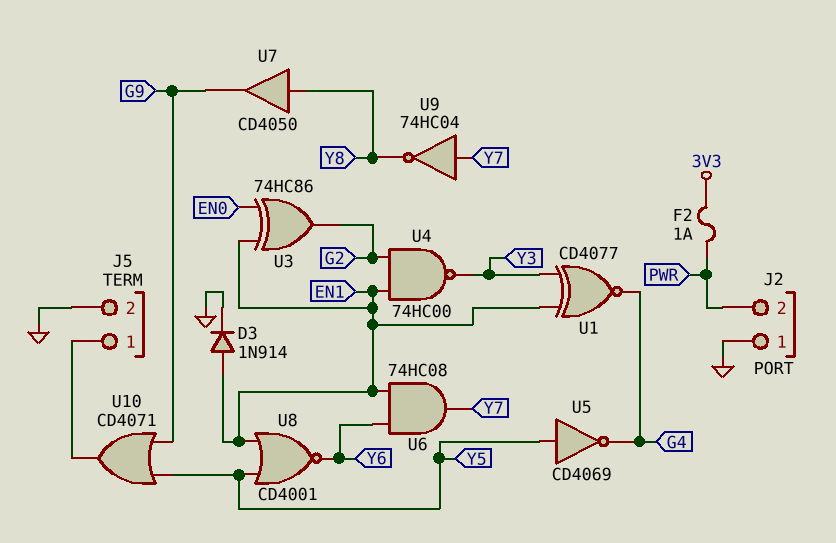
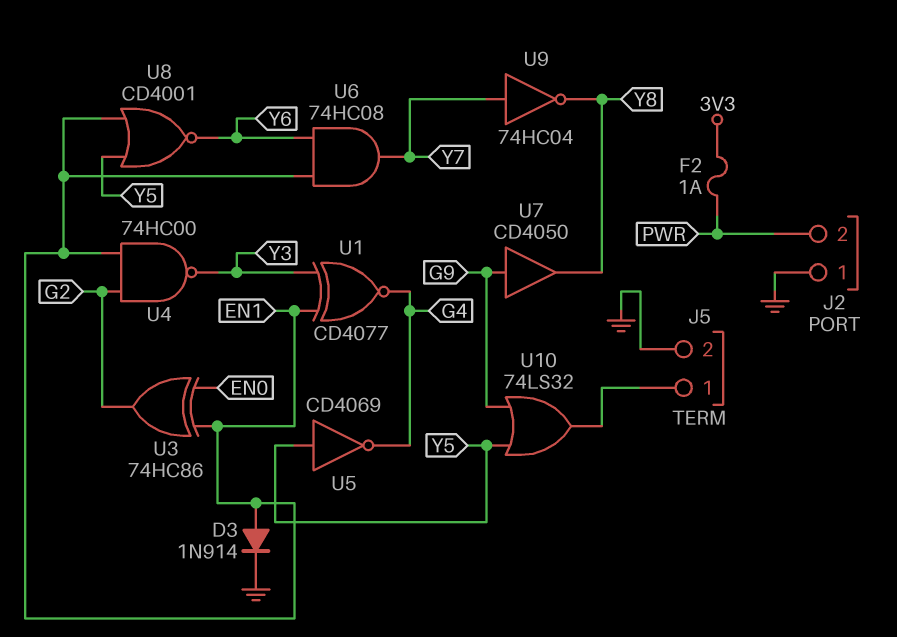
U7: buffer CD4050 (in Y8, out G9) -> buffer CD4050 (in G9, out Y8)
U10: OR CD4071 (in G9, in Y5, out J5/1) -> OR 74LS32 (in G9, in Y5, out J5/1)

